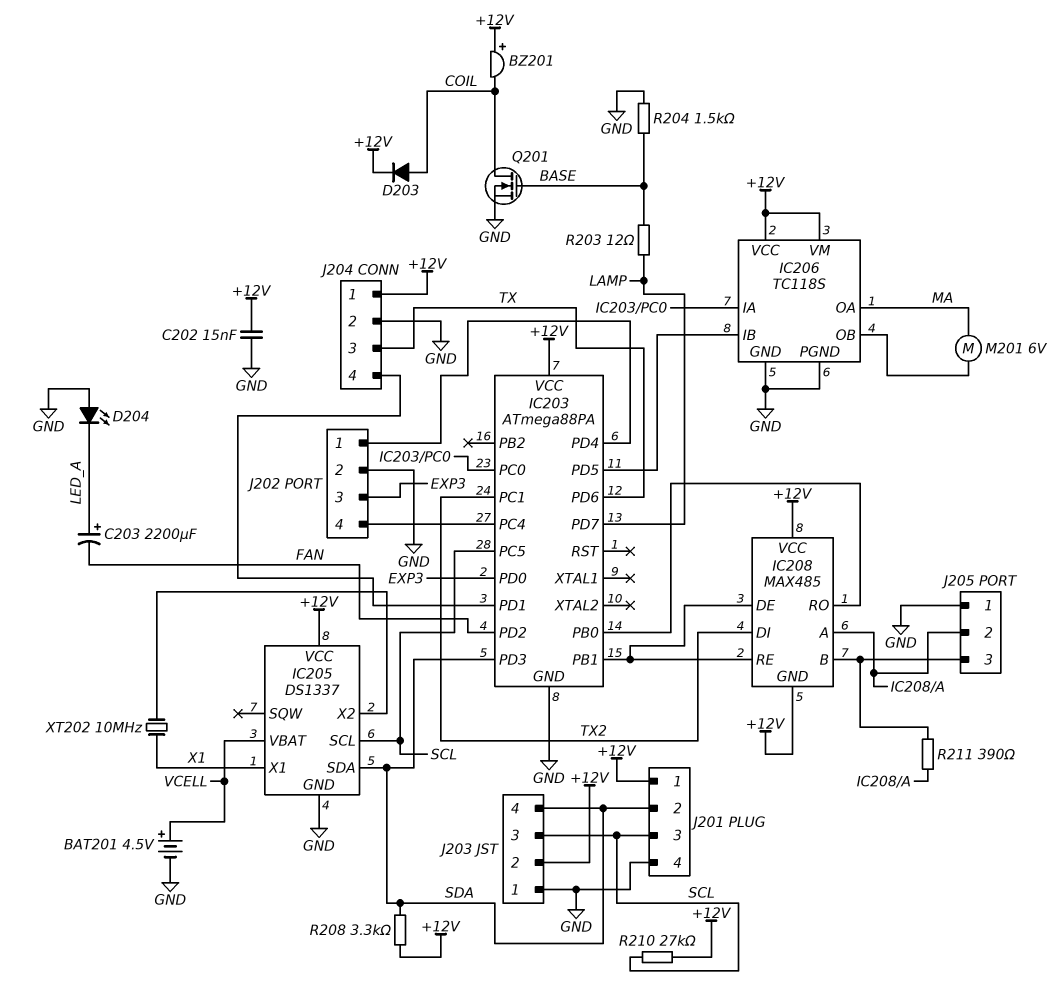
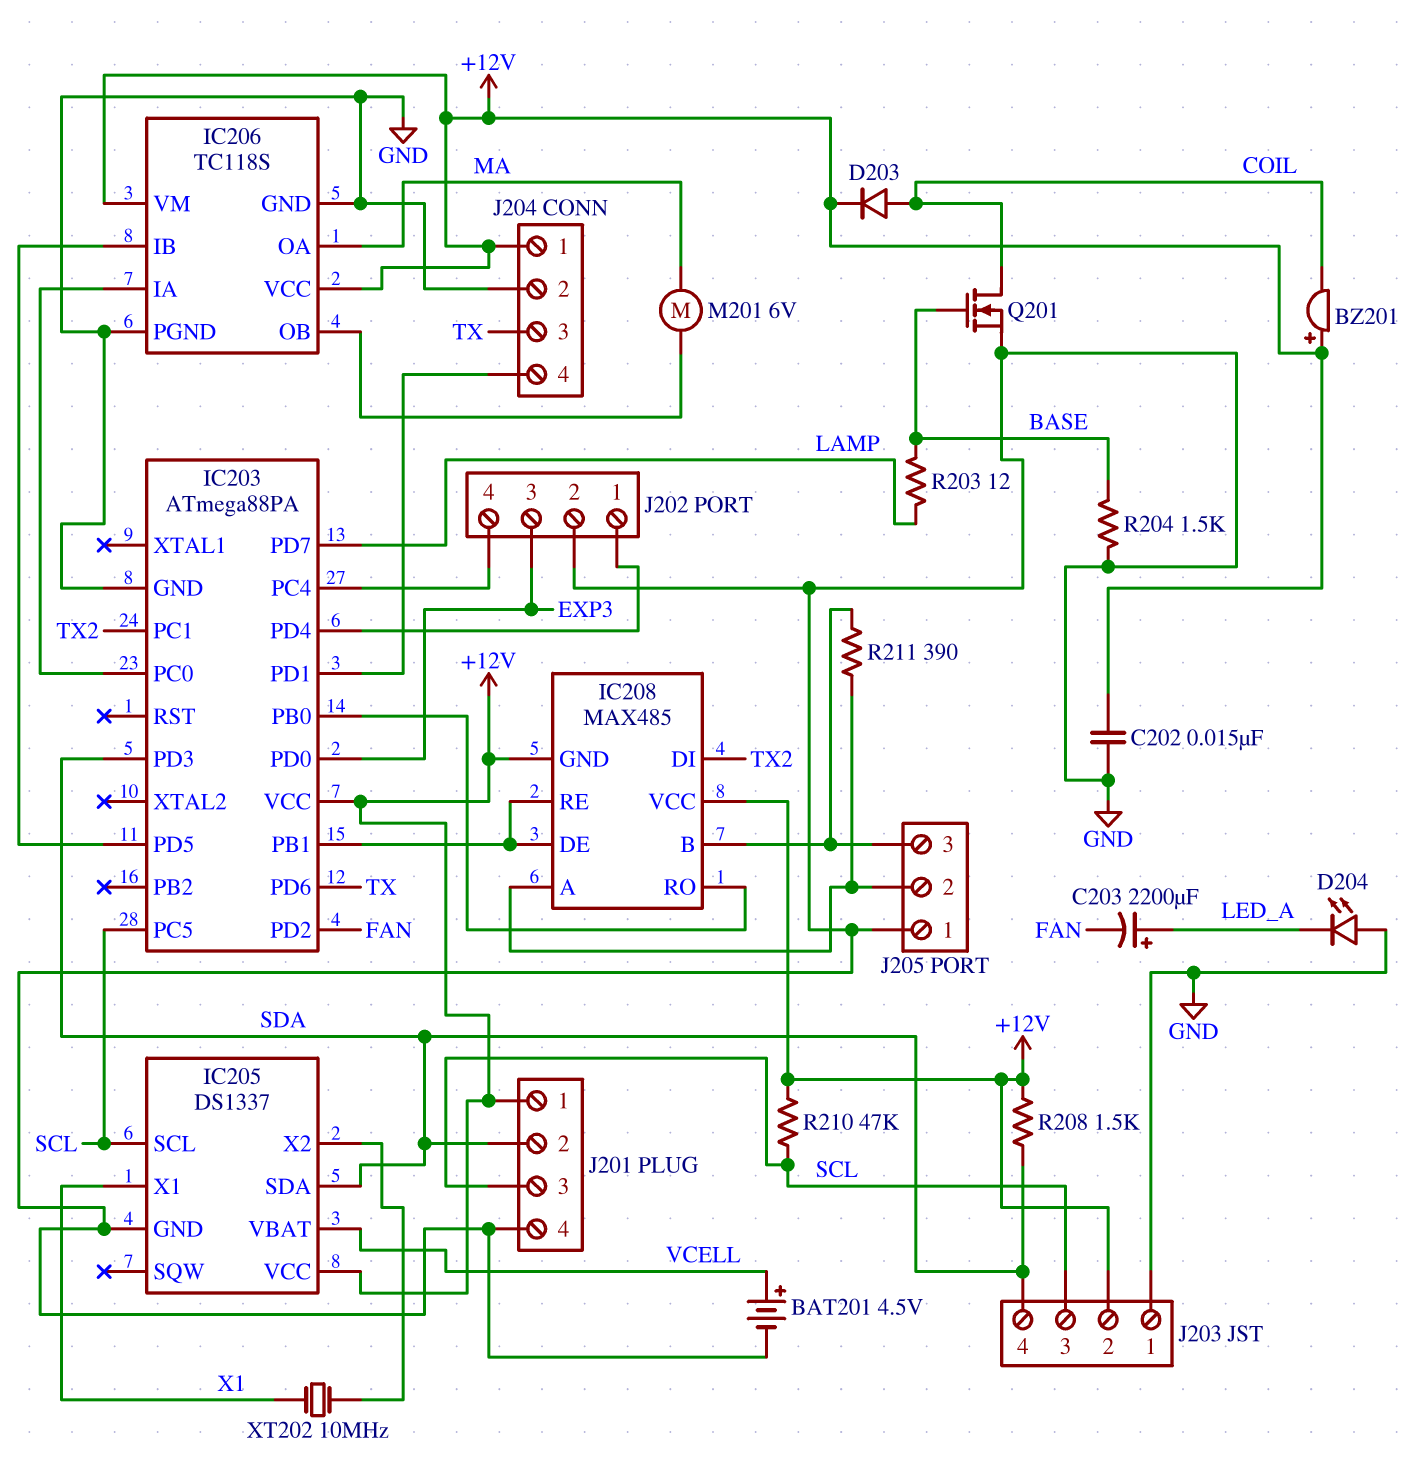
R208: 3.3k (+12V, SDA) -> 1.5k (+12V, SDA)
R210: 27k (+12V, SCL) -> 47k (+12V, SCL)

